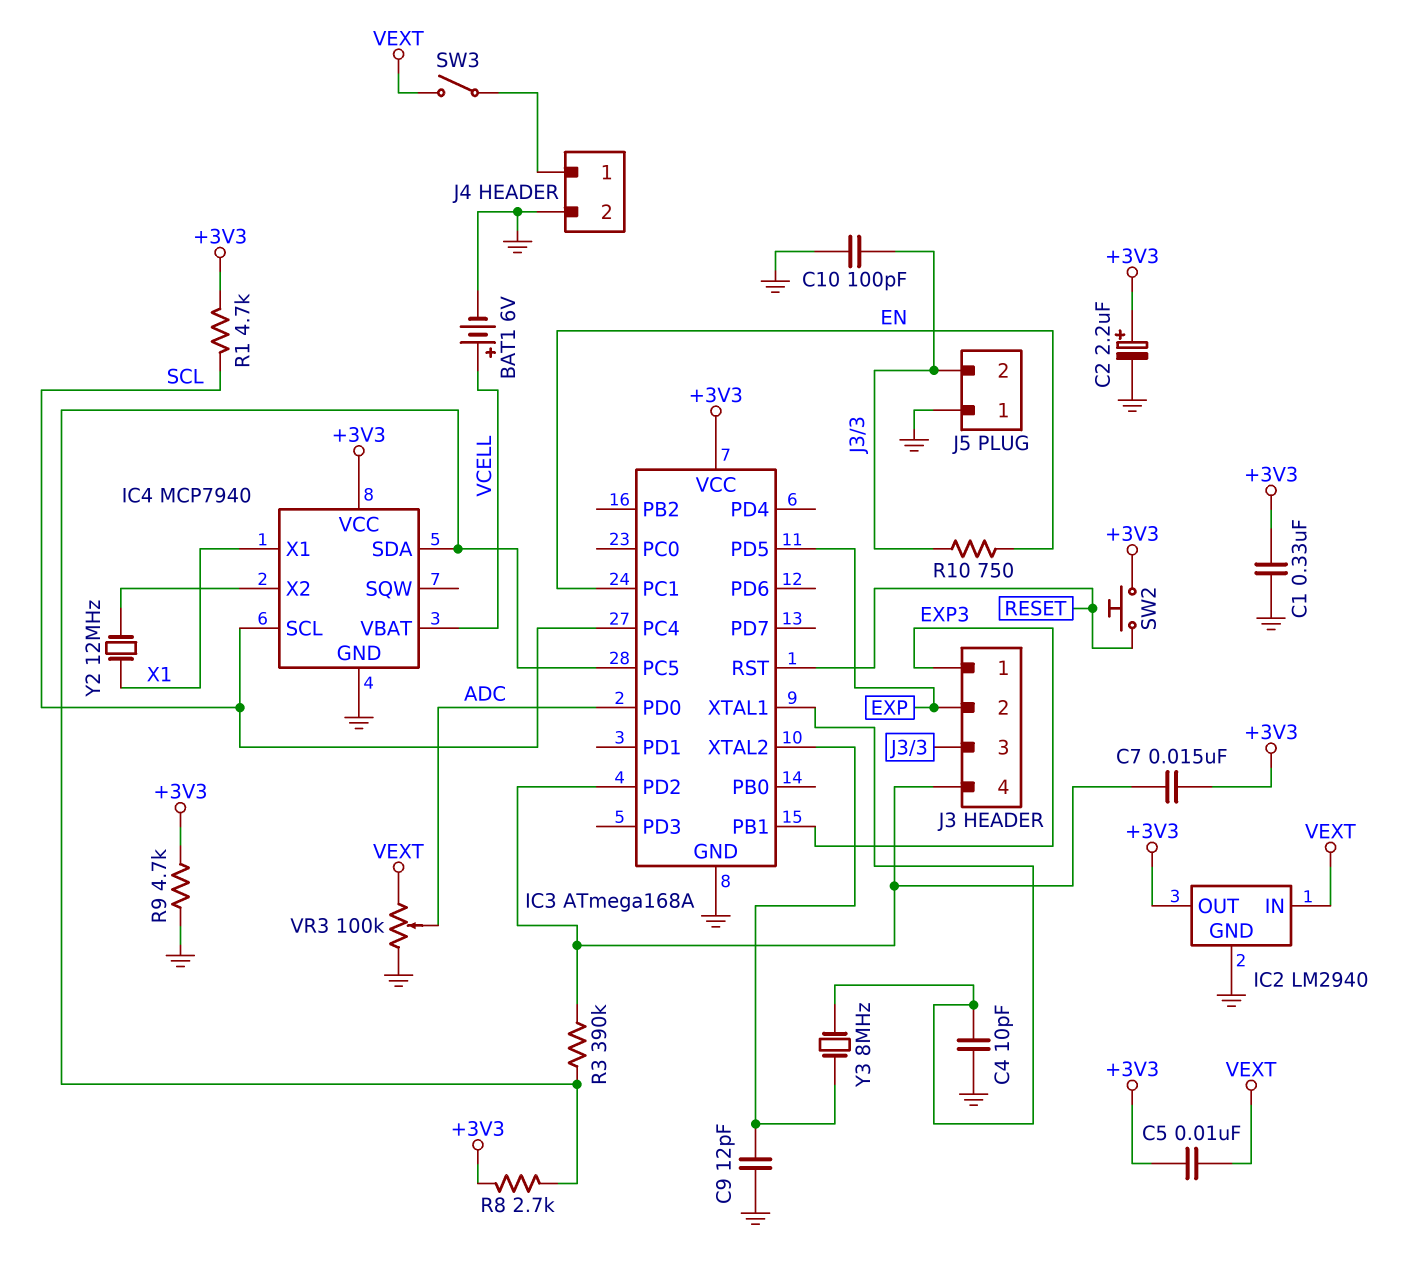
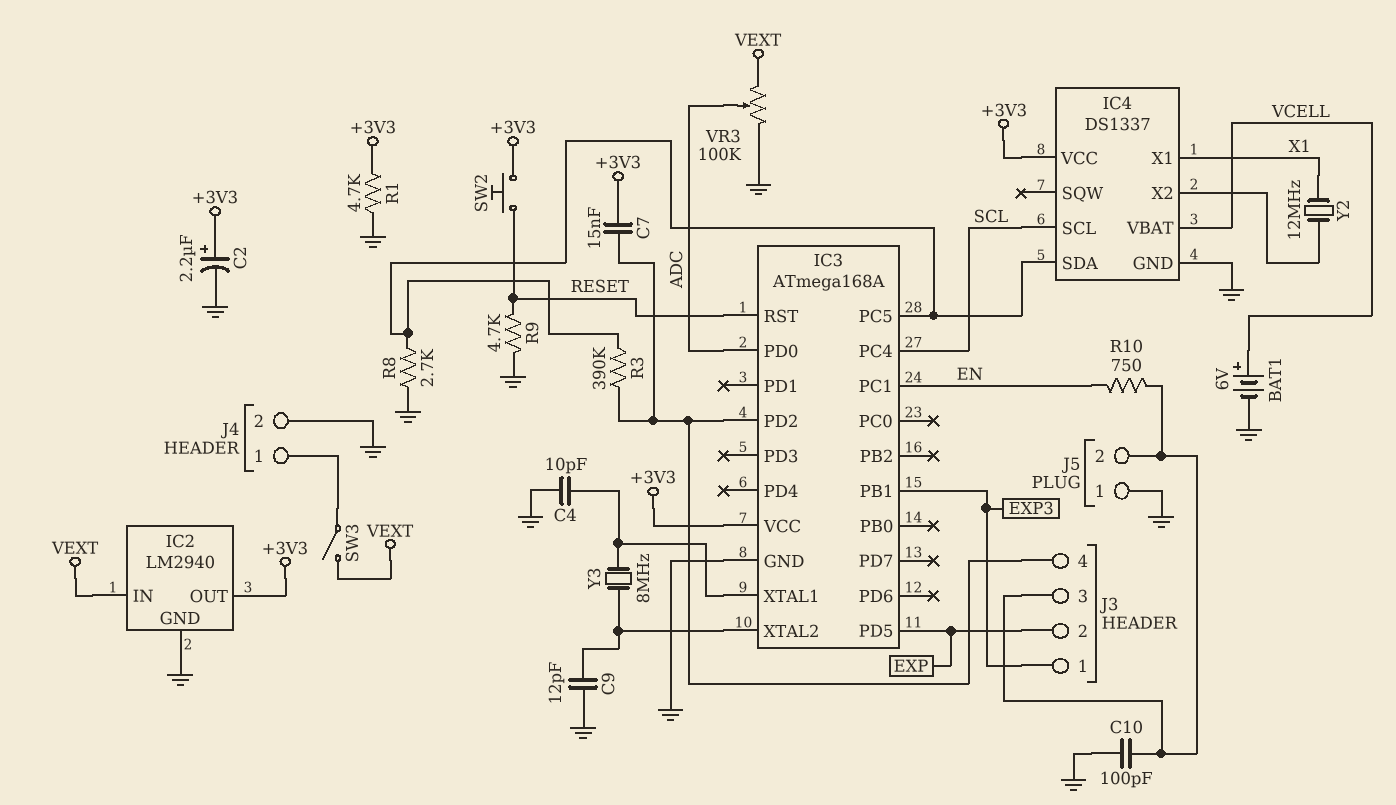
C1: 330nF (+3V3, GND) -> none
C5: 10nF (+3V3, VEXT) -> none
IC4: MCP7940 -> DS1337
R1: 4.7k (+3V3, SCL) -> 4.7k (+3V3, GND)
R8: 2.7k (+3V3, IC3/PC5) -> 2.7k (GND, IC3/PC5)
R9: 4.7k (+3V3, GND) -> 4.7k (GND, RESET)

